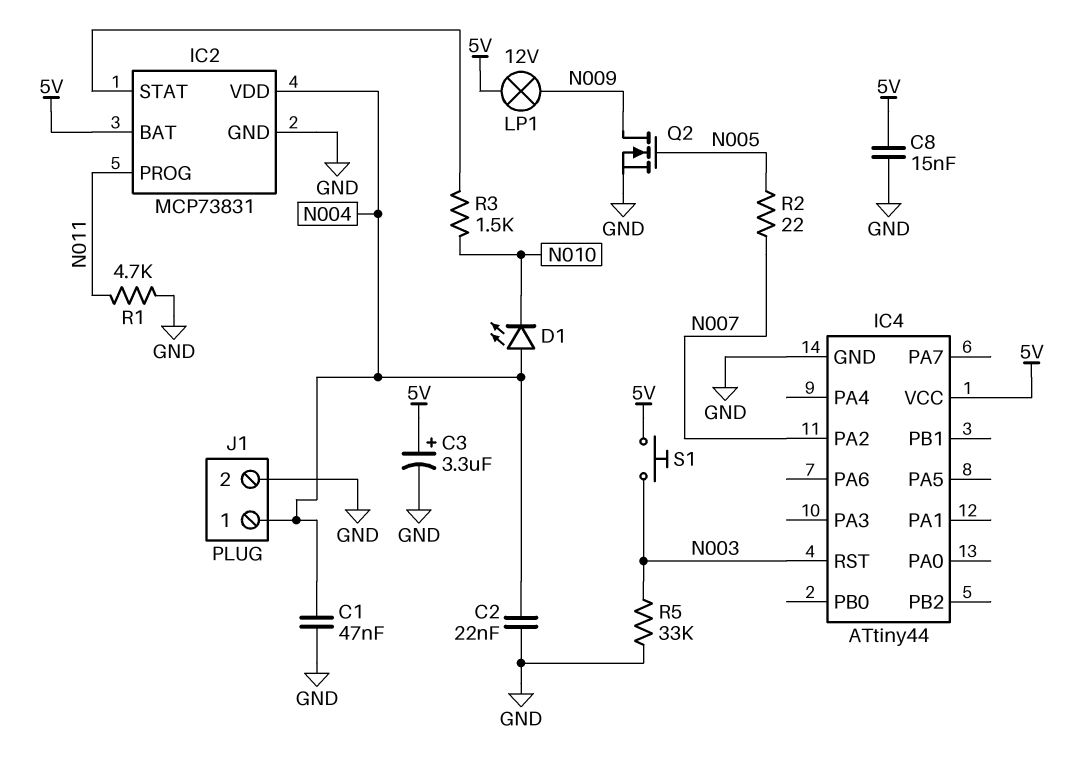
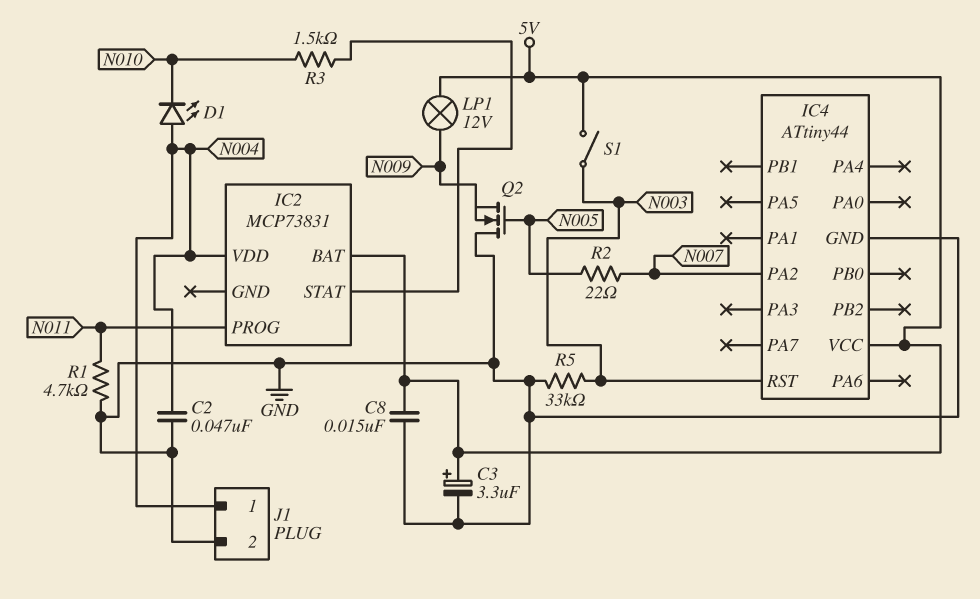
C1: 47nF (GND, N004) -> none
C2: 22nF (GND, N004) -> 47nF (GND, N004)
IC2 pin GND: GND -> none
Q2: NMOS (G N005, D N009, S GND) -> NMOS (G N005, D GND, S N009)
S1: button (5V, N003) -> switch (5V, N003)

